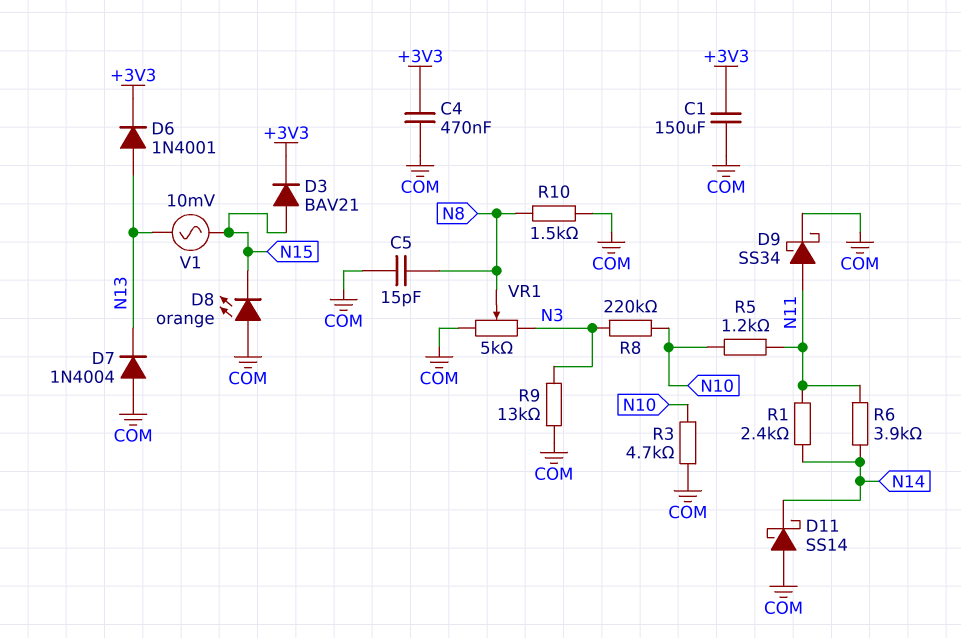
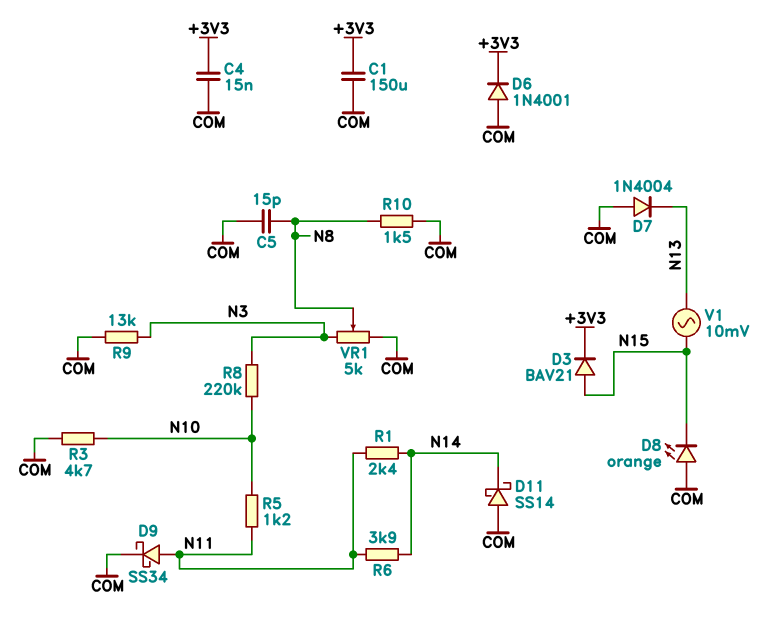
C4: 470nF (+3V3, COM) -> 15nF (+3V3, COM)
D6: diode 1N4001 (A N13, K +3V3) -> diode 1N4001 (A COM, K +3V3)

